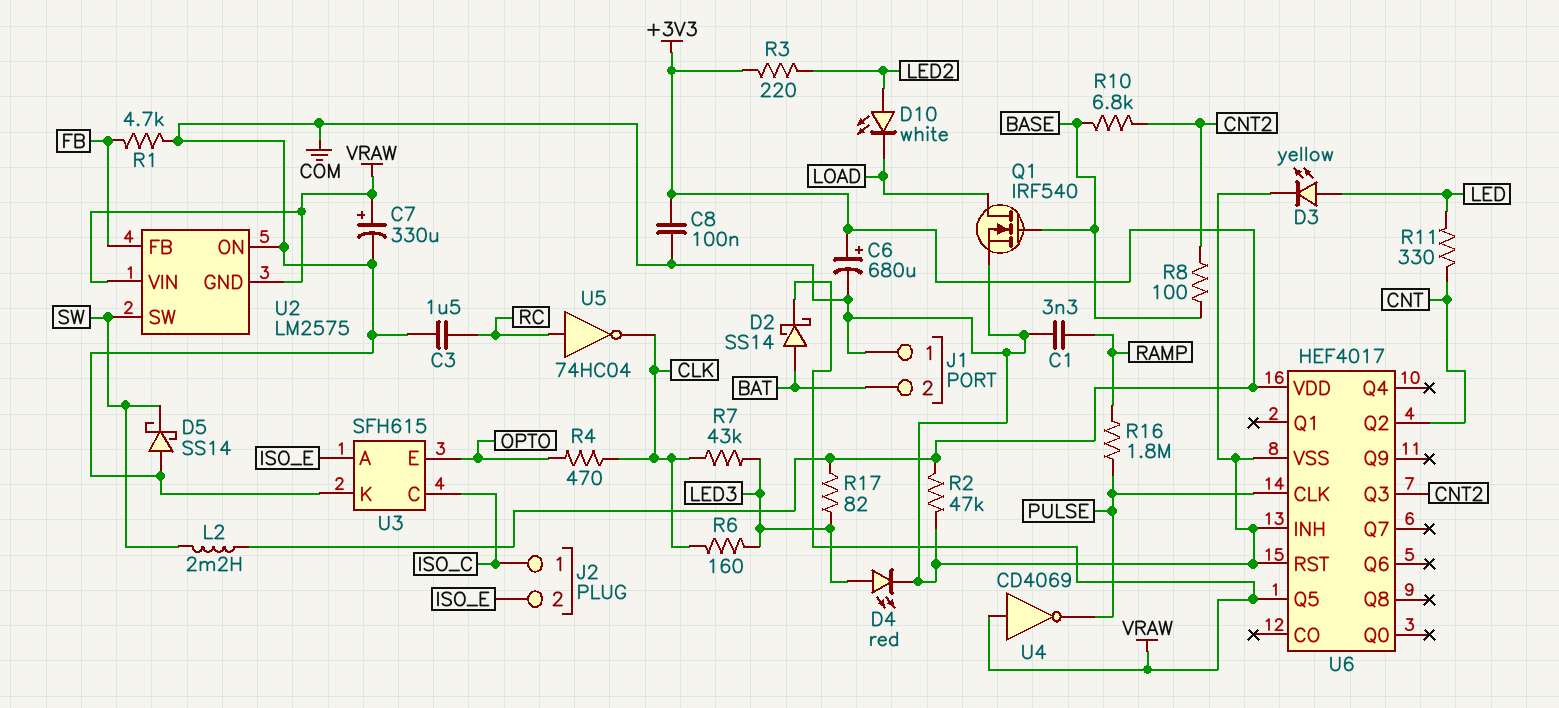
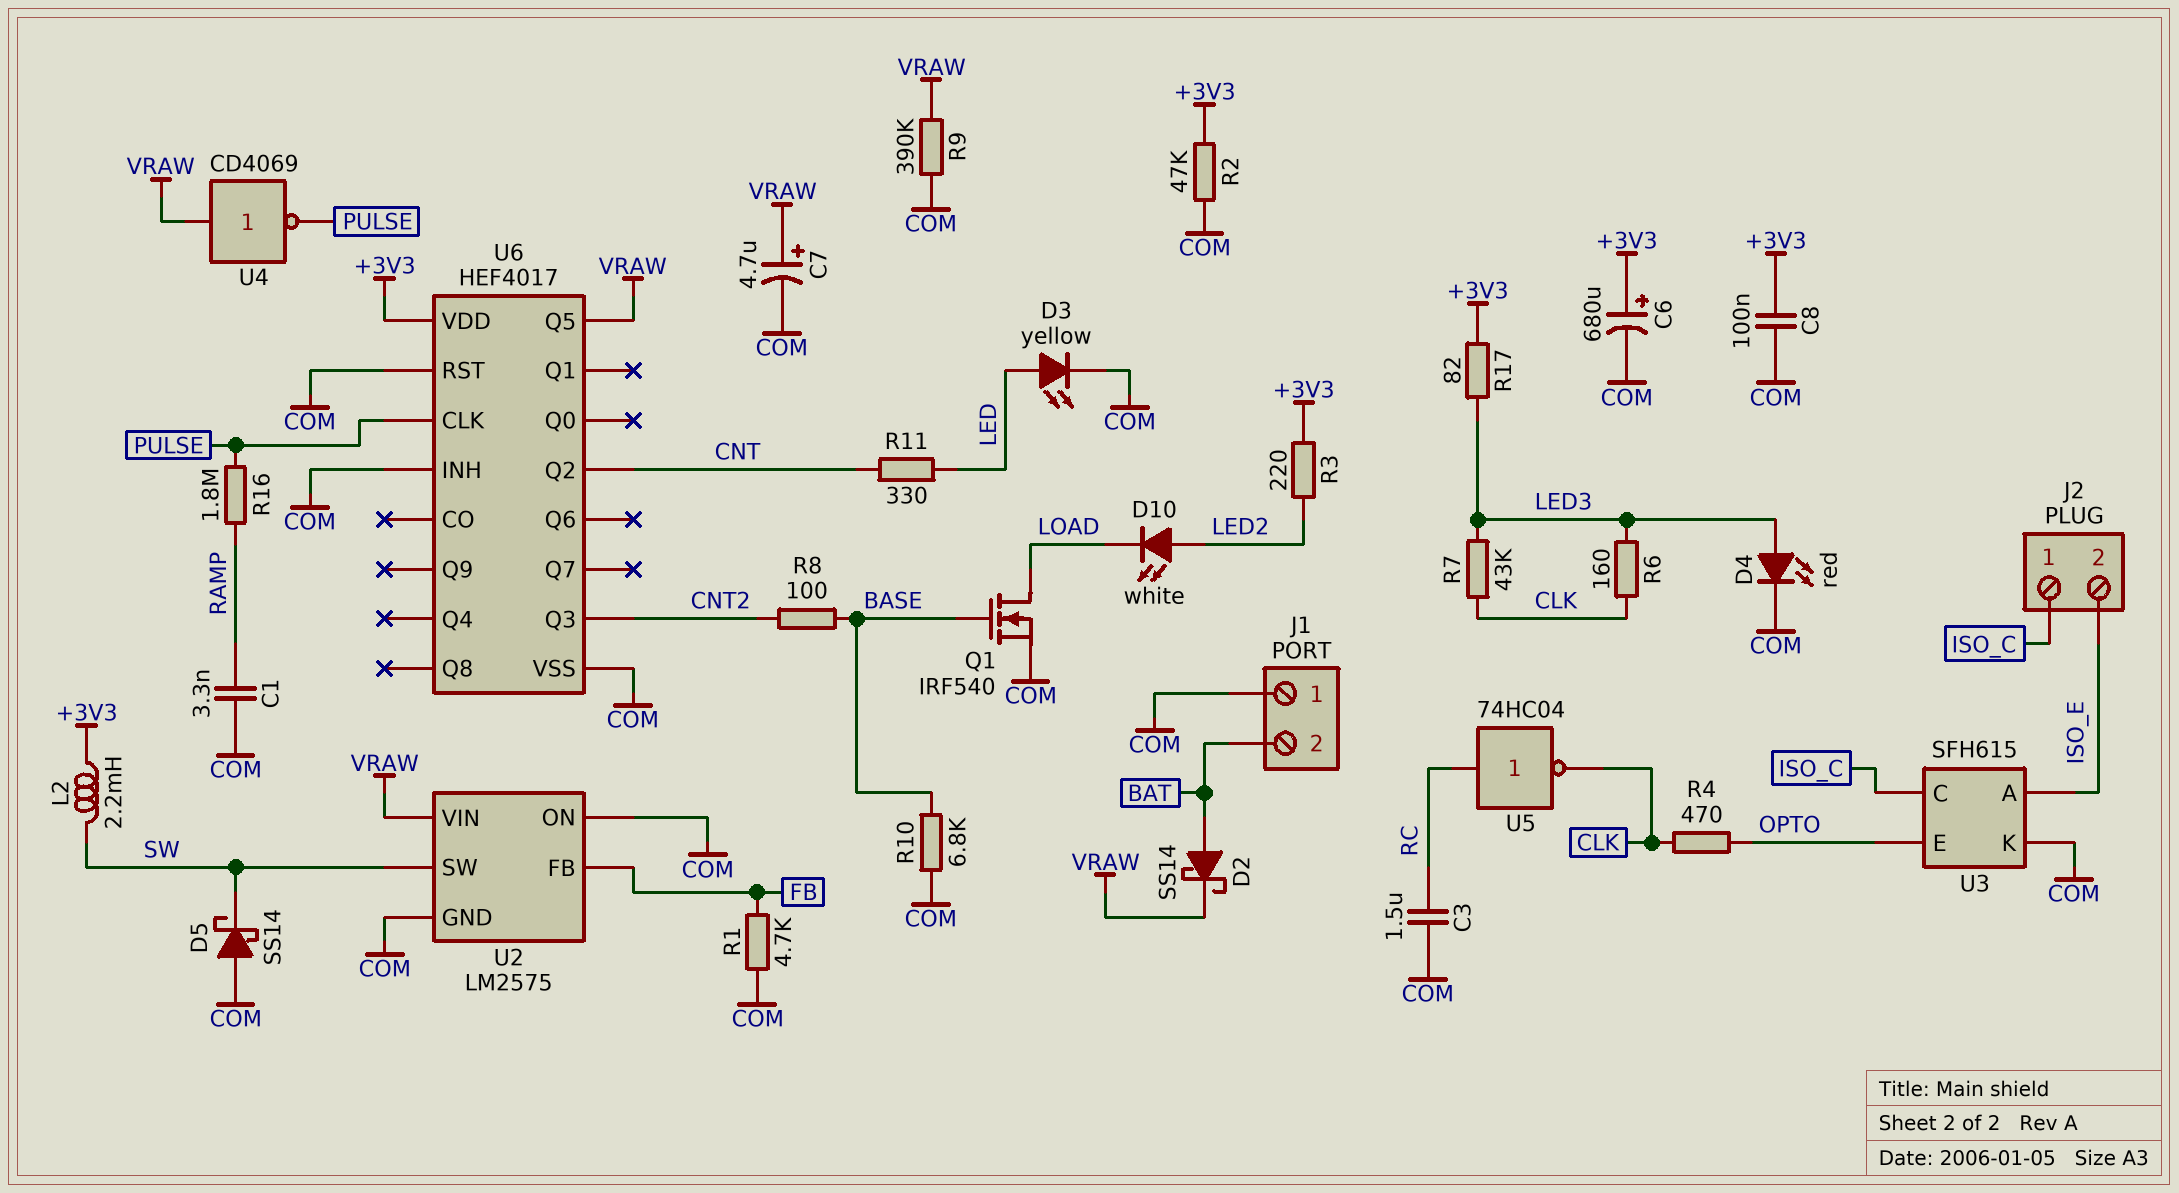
C7: 330uF (plus VRAW, minus COM) -> 4.7uF (plus VRAW, minus COM)
R9: none -> 390k (COM, VRAW)
R10: 6.8k (BASE, CNT2) -> 6.8k (BASE, COM)
U2 pin GND: VRAW -> COM

